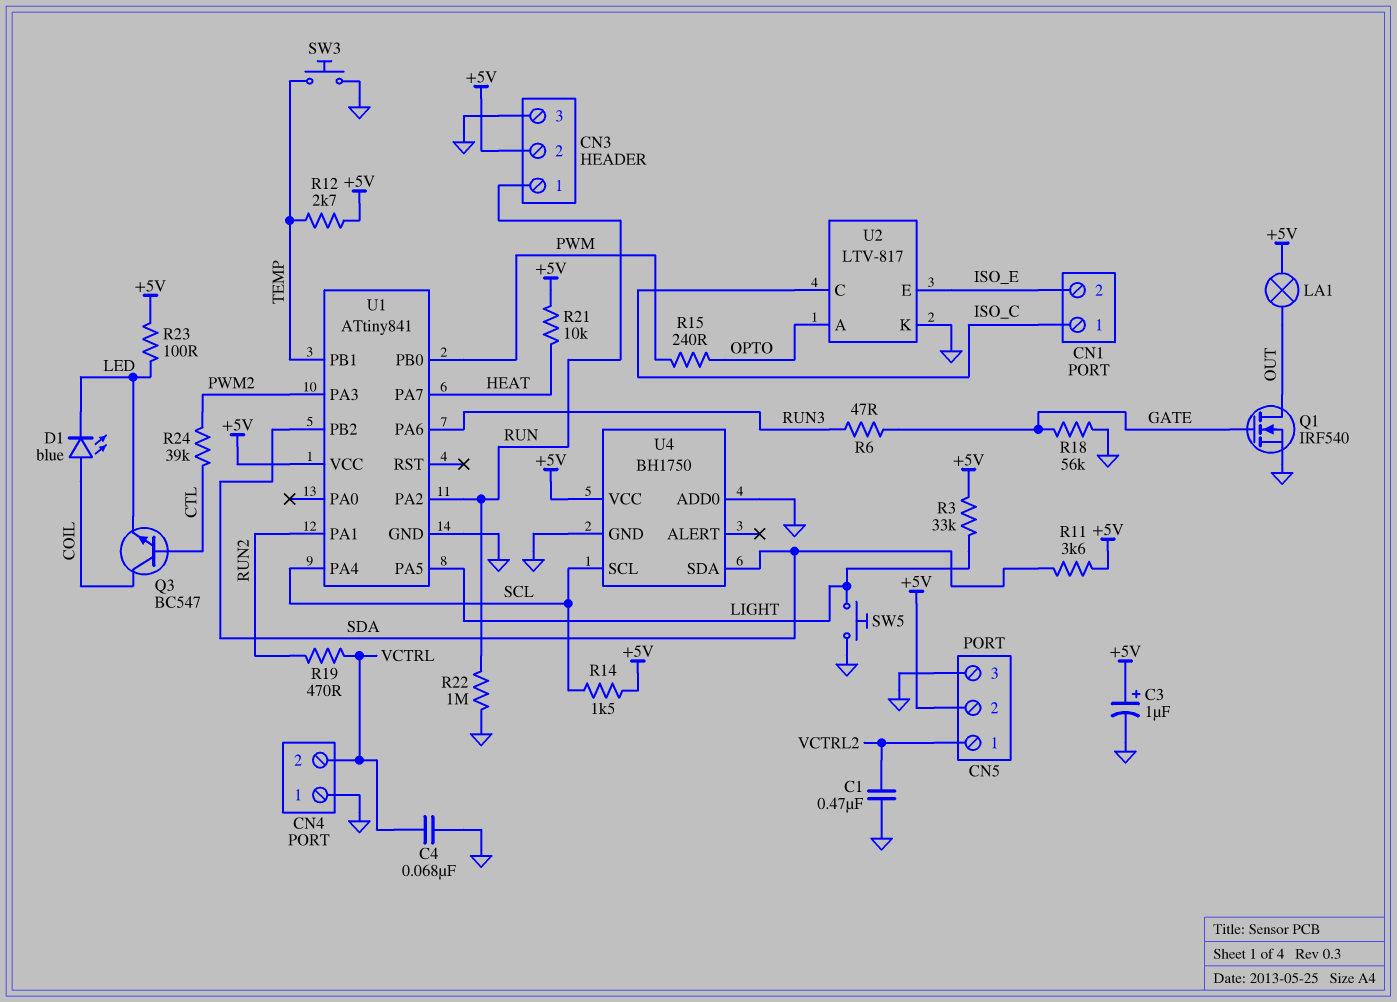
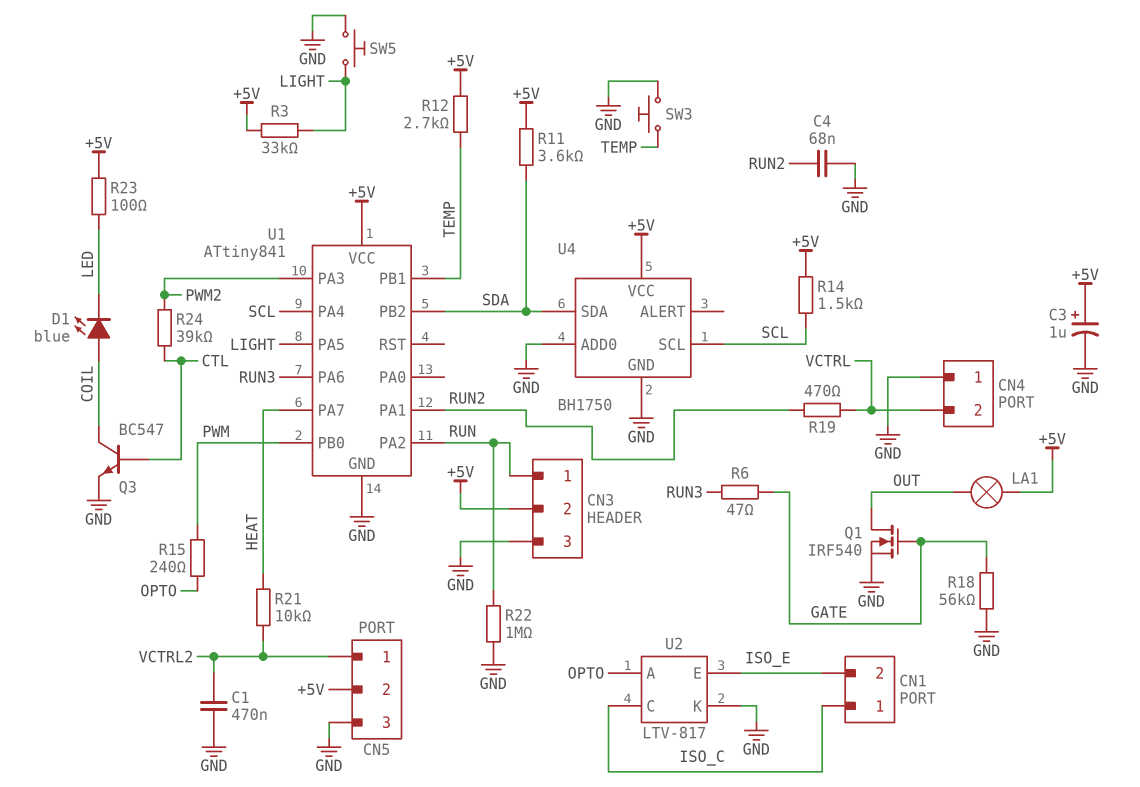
C4: 68nF (GND, VCTRL) -> 68nF (GND, RUN2)
Q3: NPN BC547 (B CTL, C COIL, E LED) -> NPN BC547 (B CTL, C COIL, E GND)
R21: 10k (+5V, HEAT) -> 10k (HEAT, VCTRL2)

